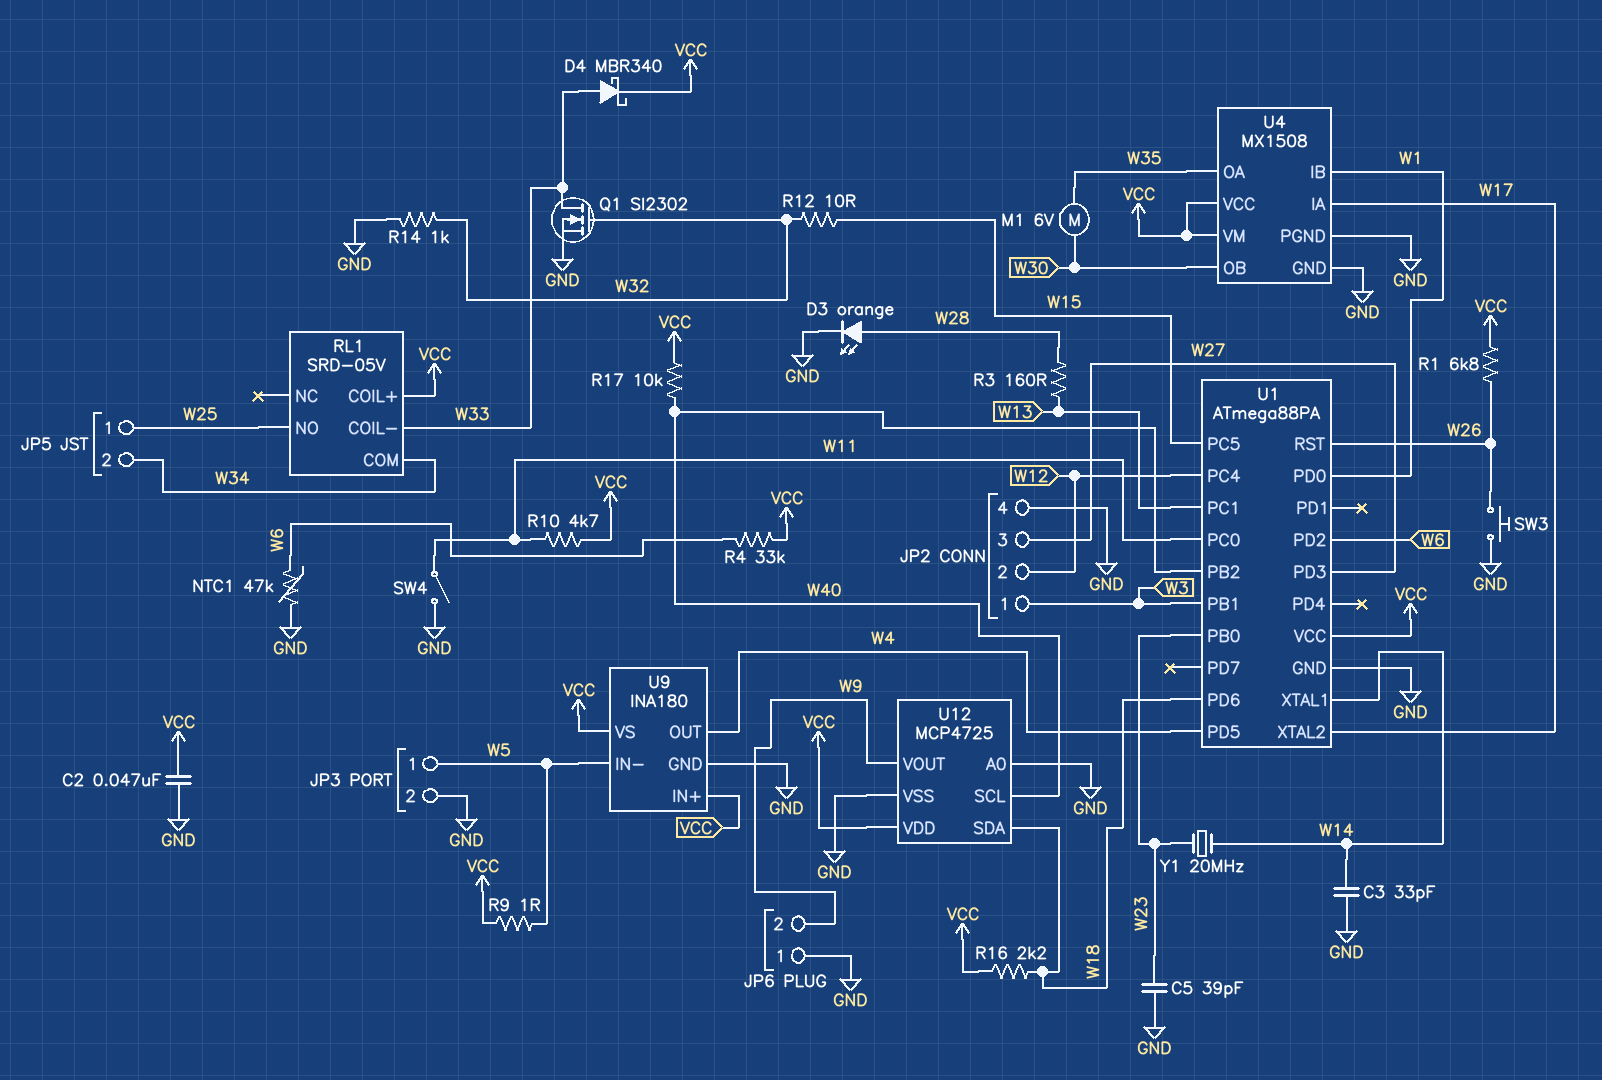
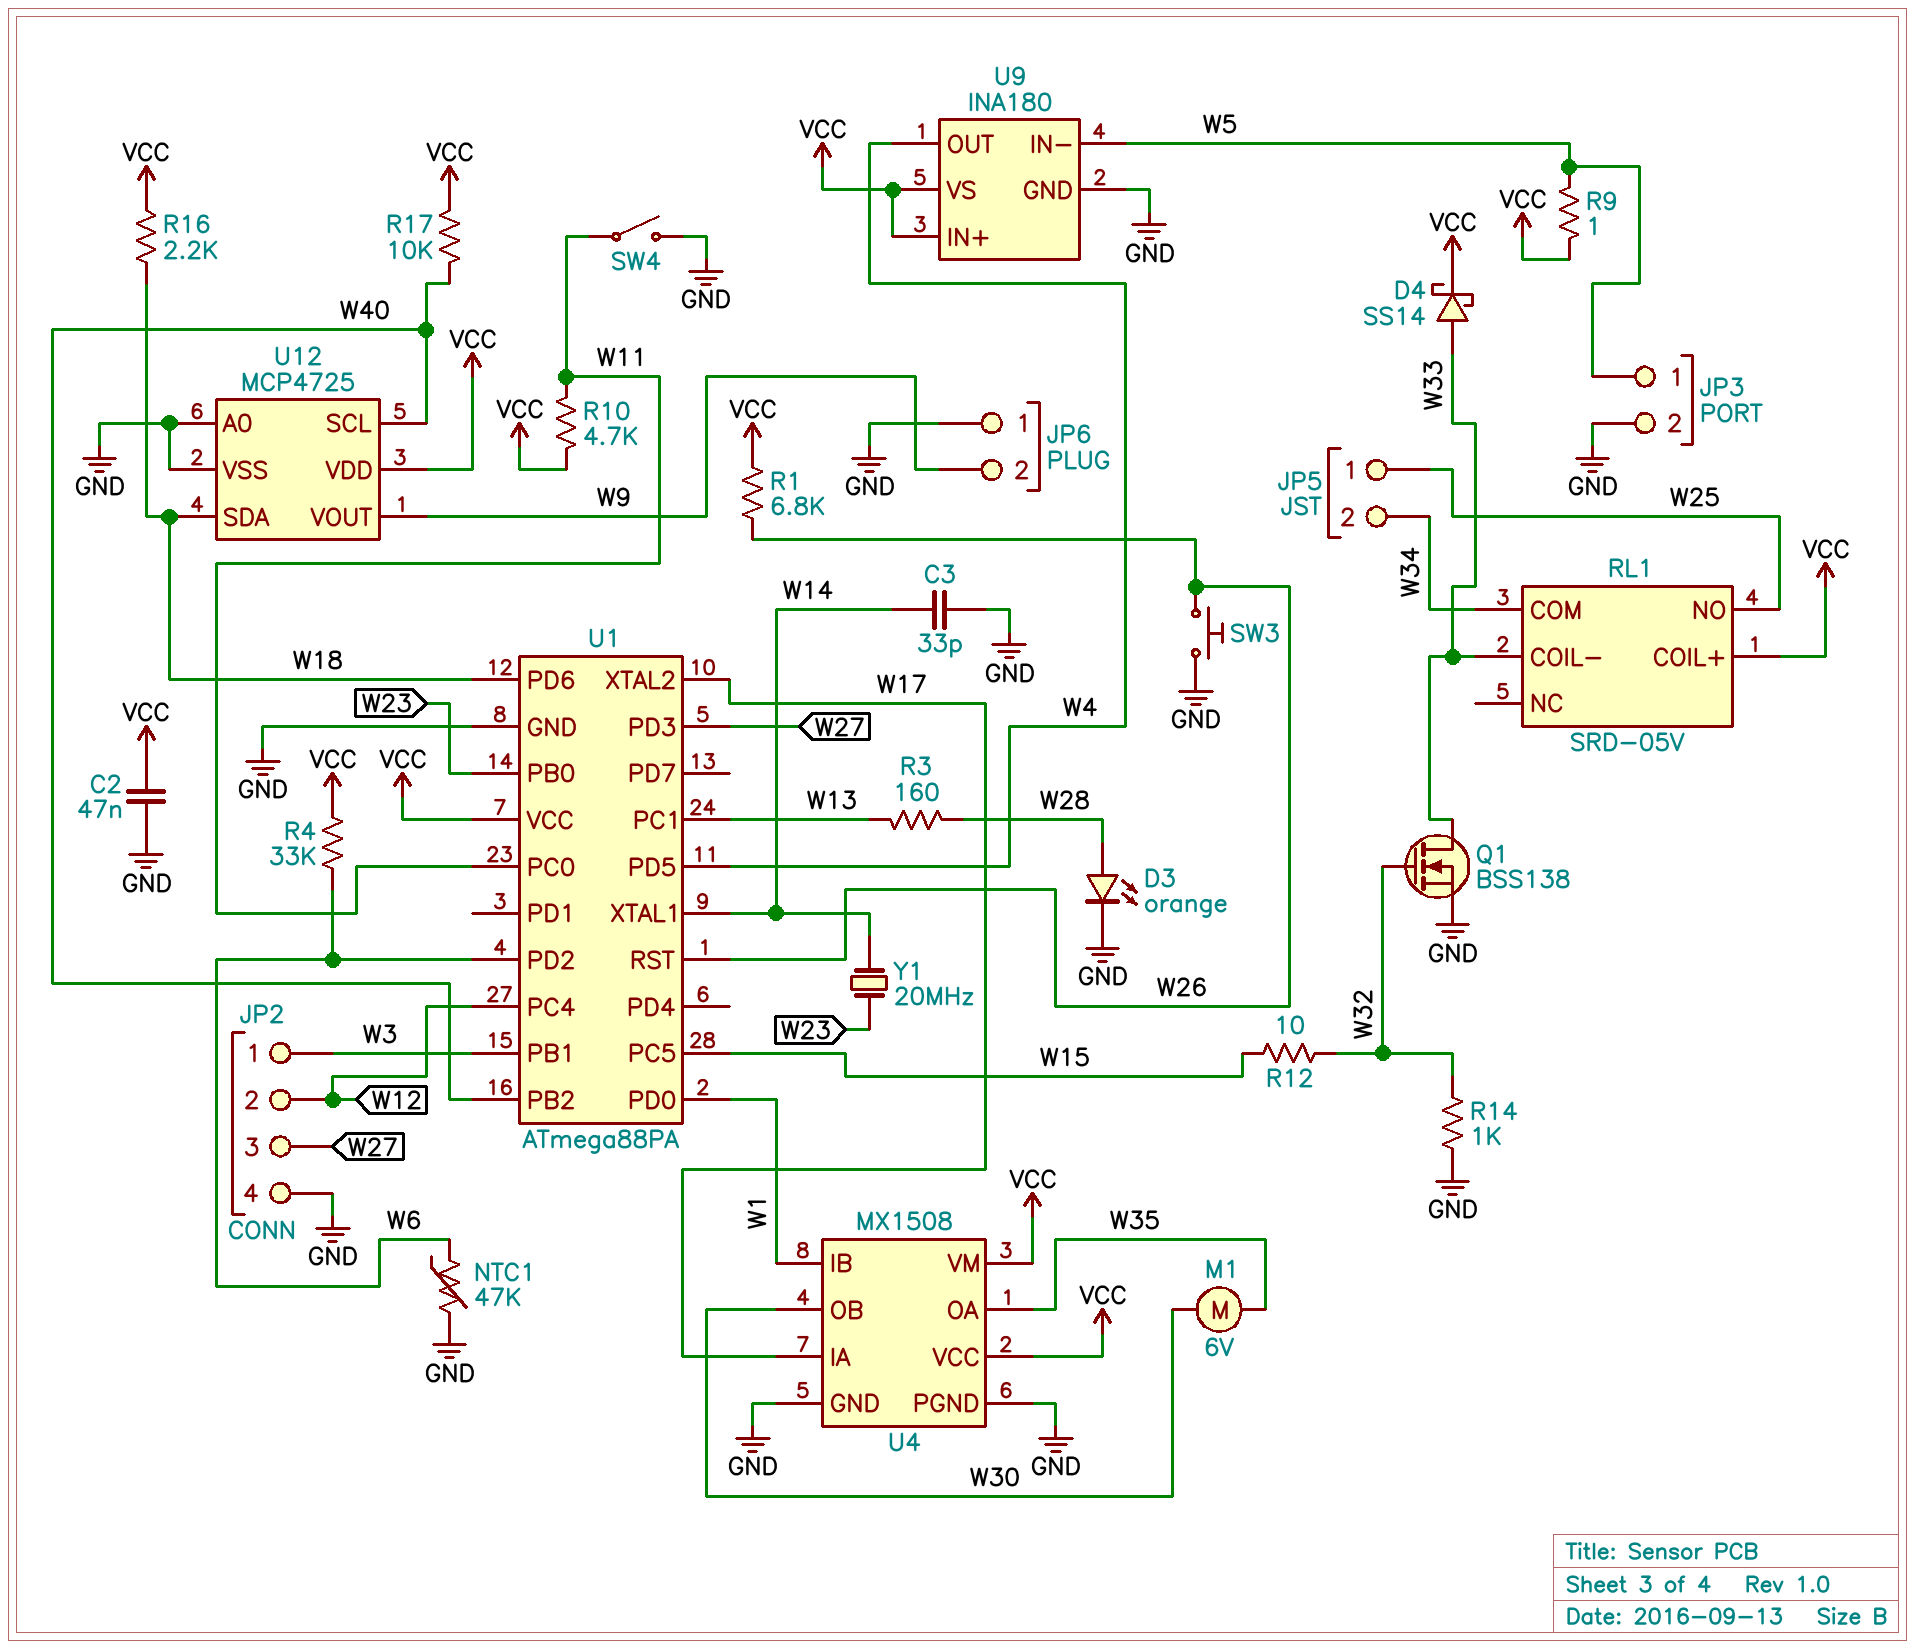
C5: 39pF (GND, W23) -> none
D4: schottky MBR340 (A W33, K VCC) -> schottky SS14 (A W33, K VCC)
Q1: NMOS SI2302 (G W32, D W33, S GND) -> NMOS BSS138 (G W32, D W33, S GND)

